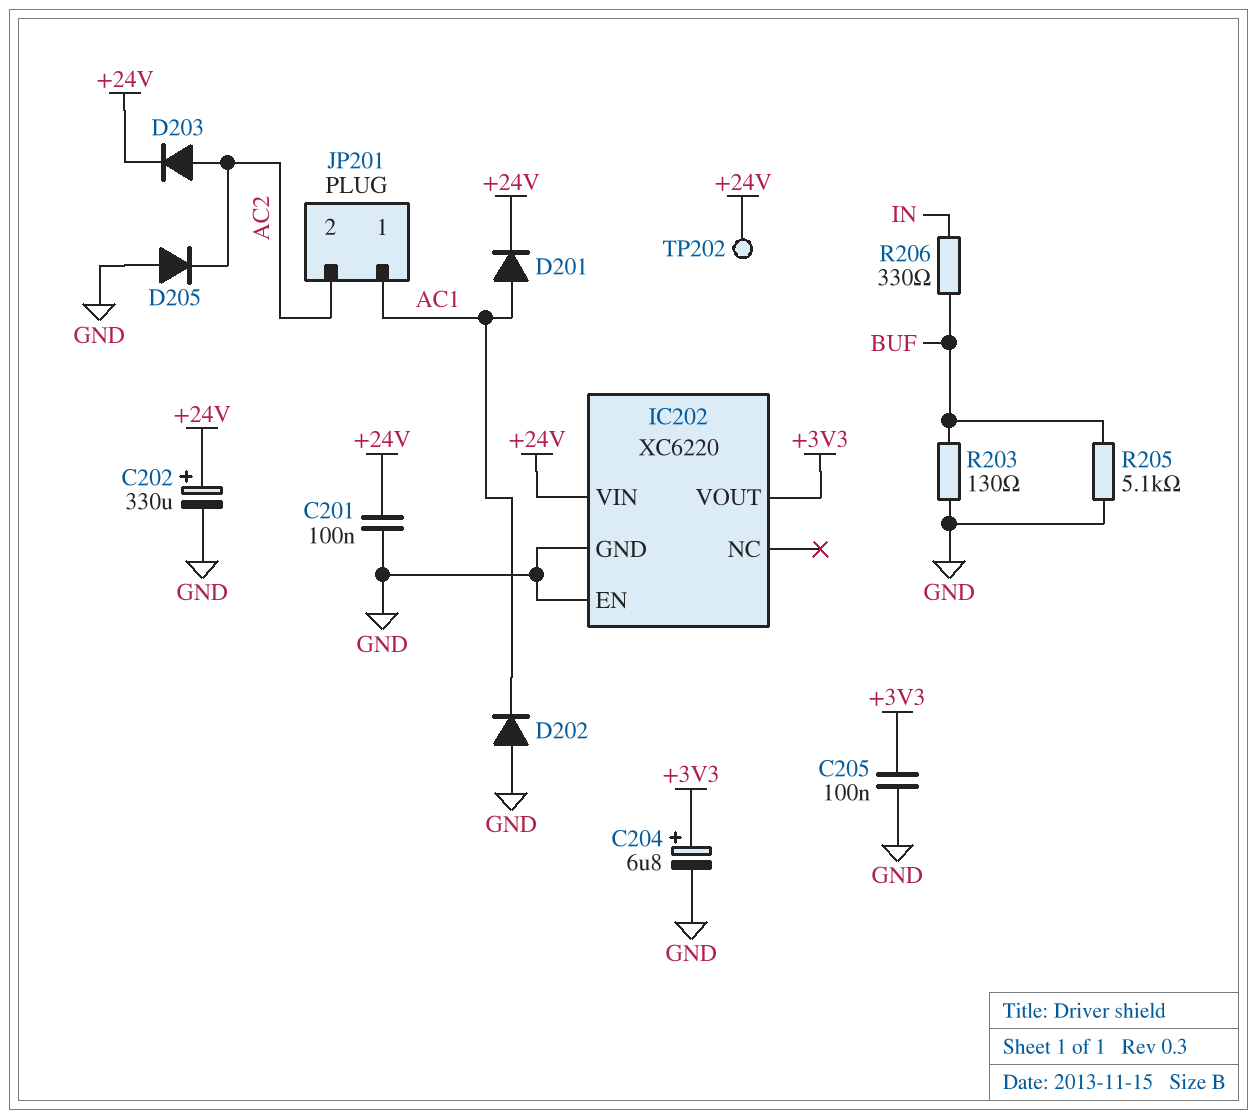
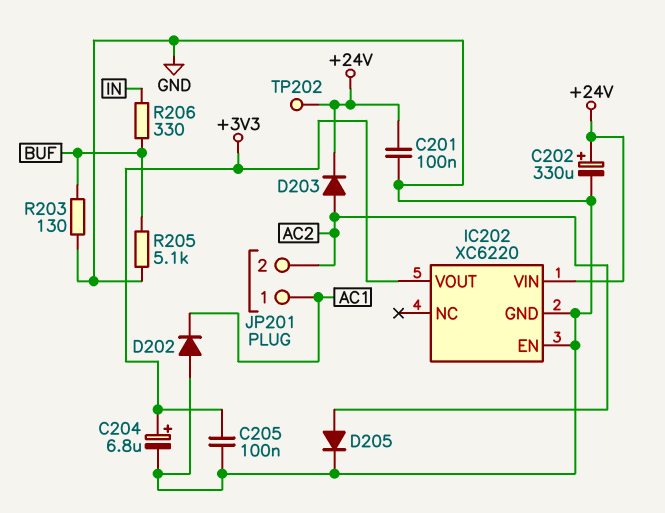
D201: diode (A AC1, K +24V) -> none
D205: diode (A GND, K AC2) -> diode (A AC2, K GND)

